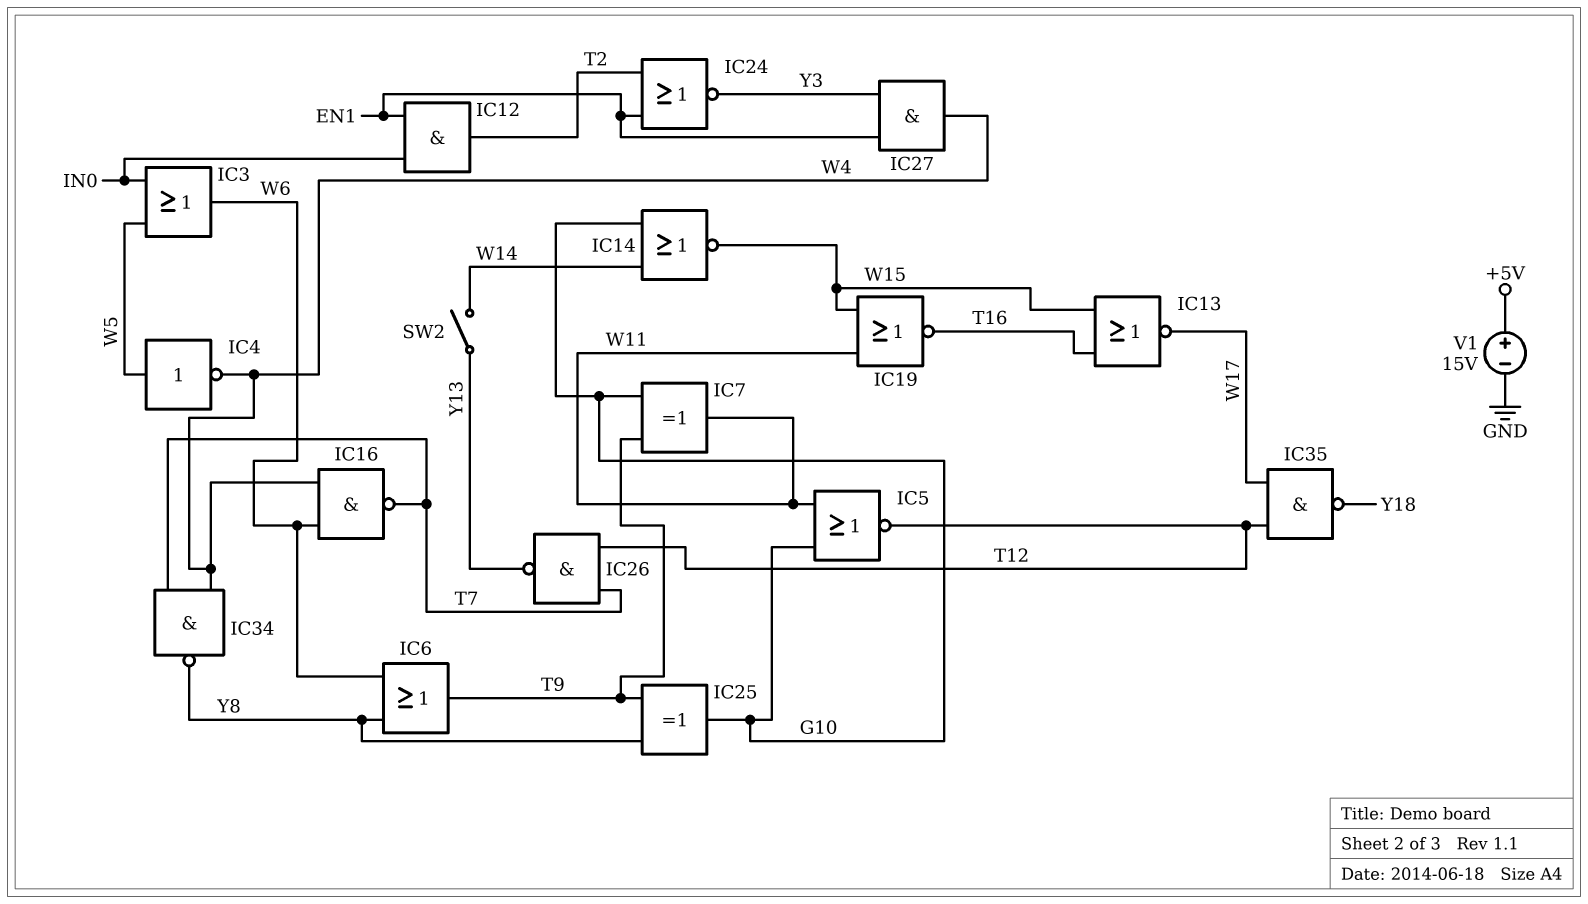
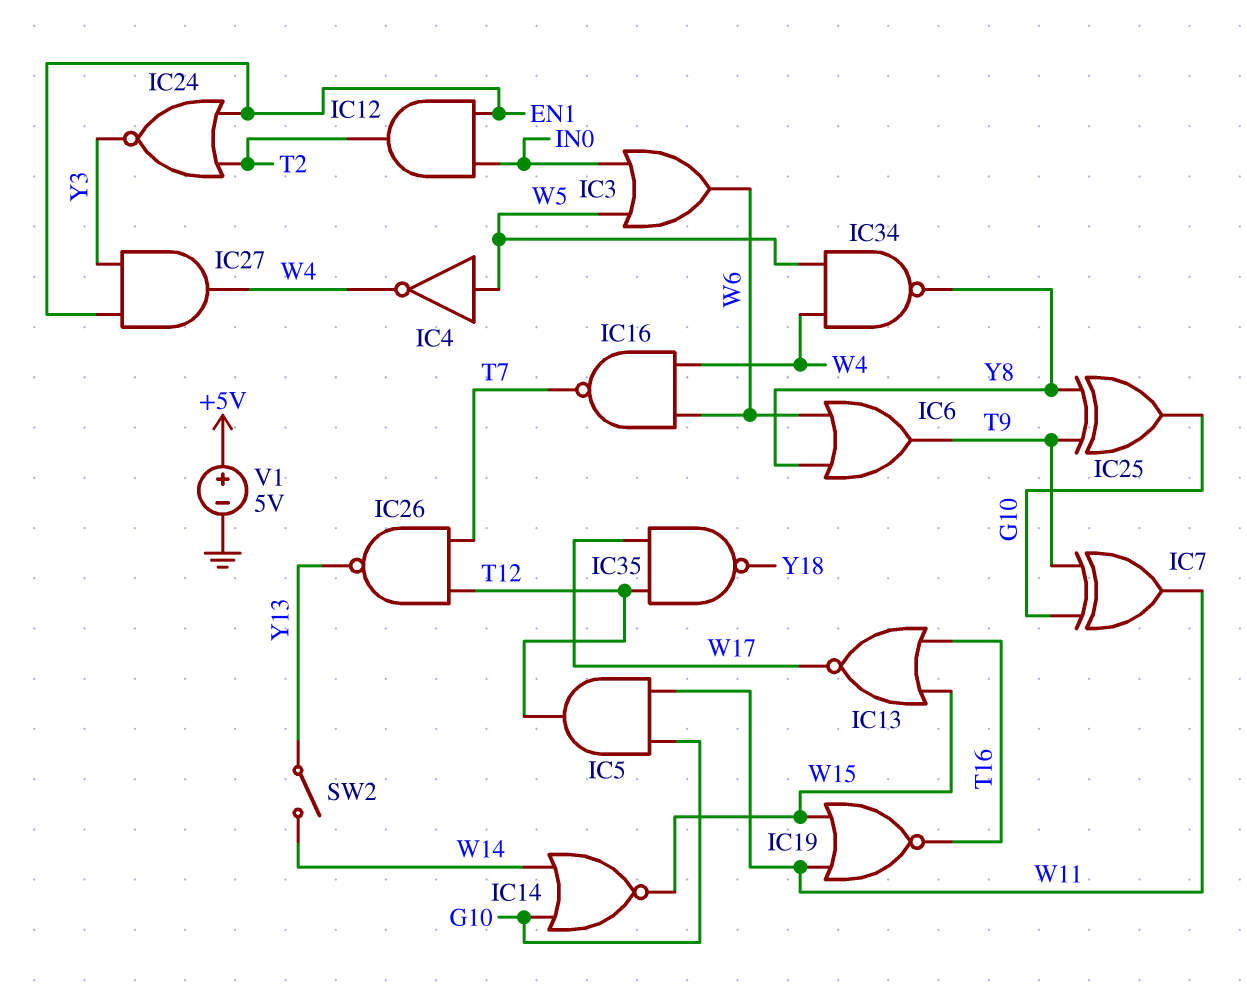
IC5: NOR (in G10, in W11, out T12) -> AND (in G10, in W11, out T12)
IC34: NAND (in T7, in W4, out Y8) -> NAND (in W4, in W5, out Y8)
V1: 15V (plus +5V, minus GND) -> 5V (plus +5V, minus GND)

